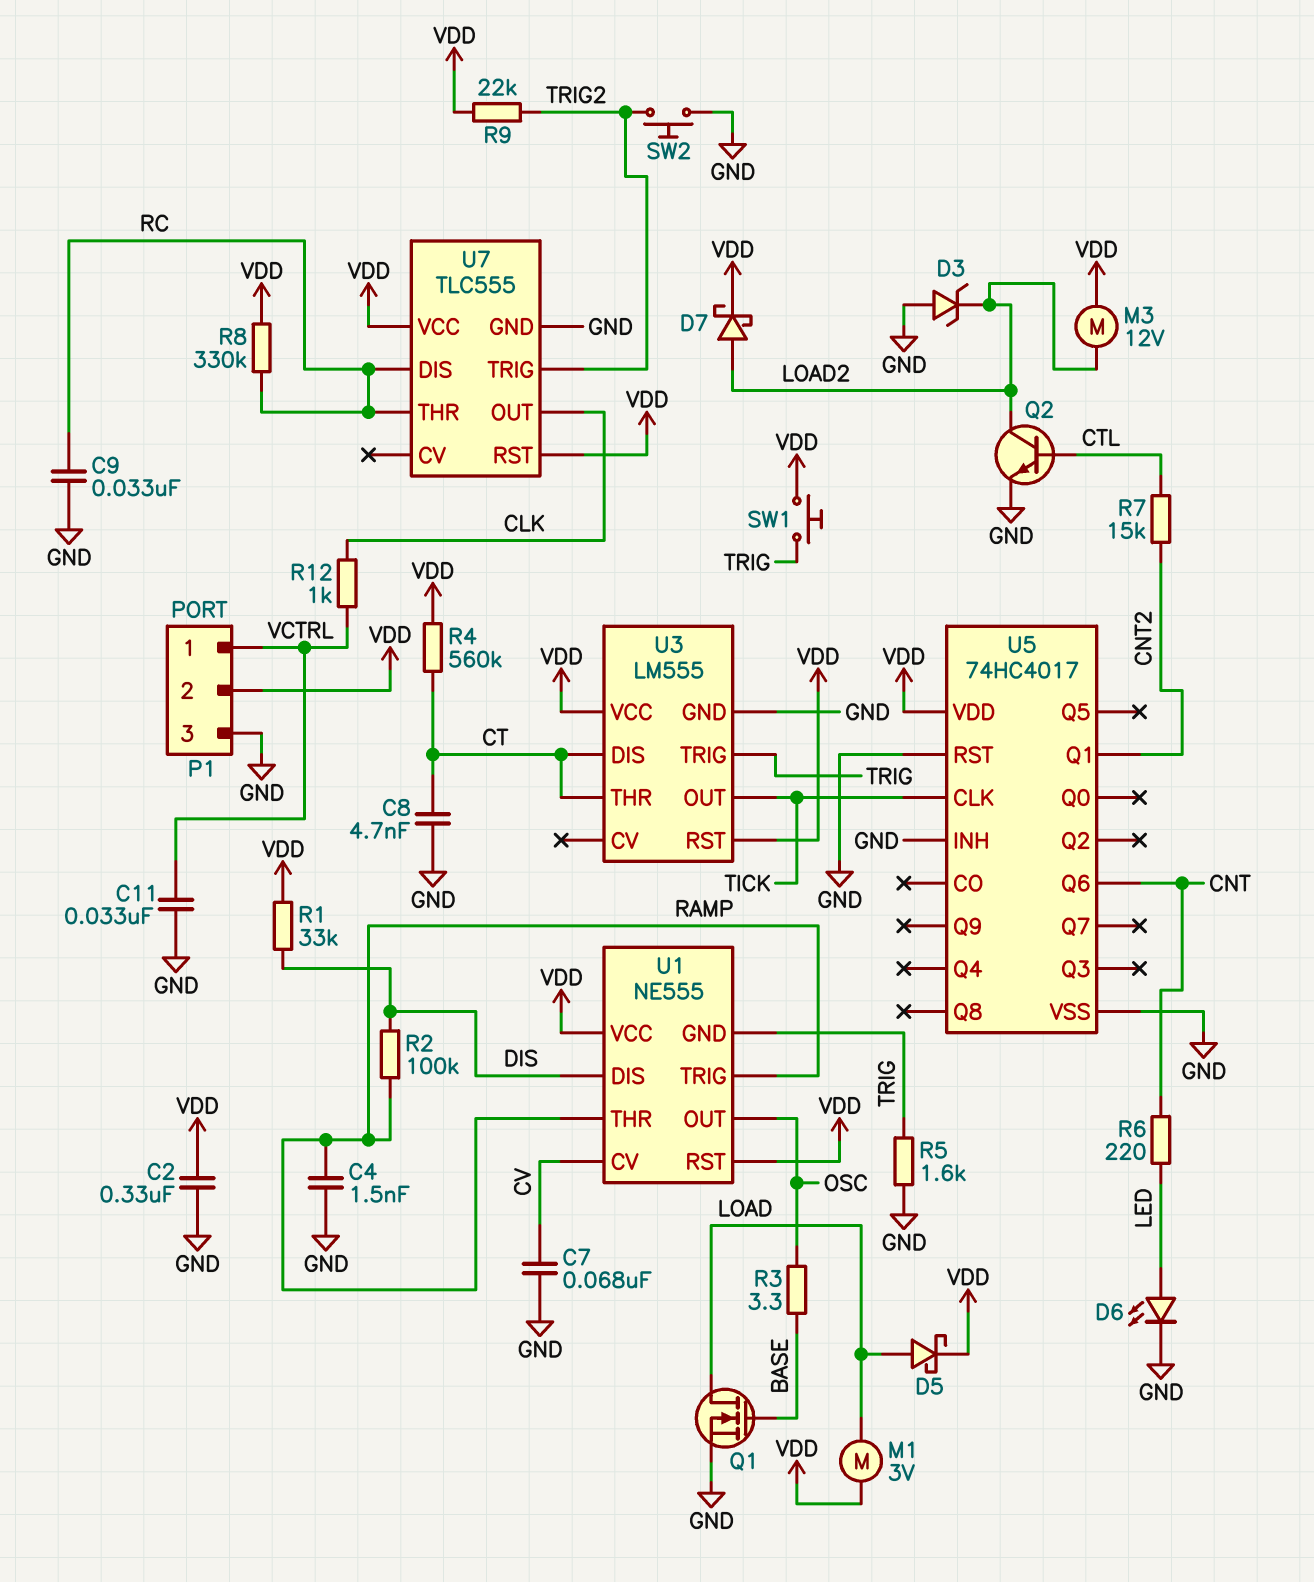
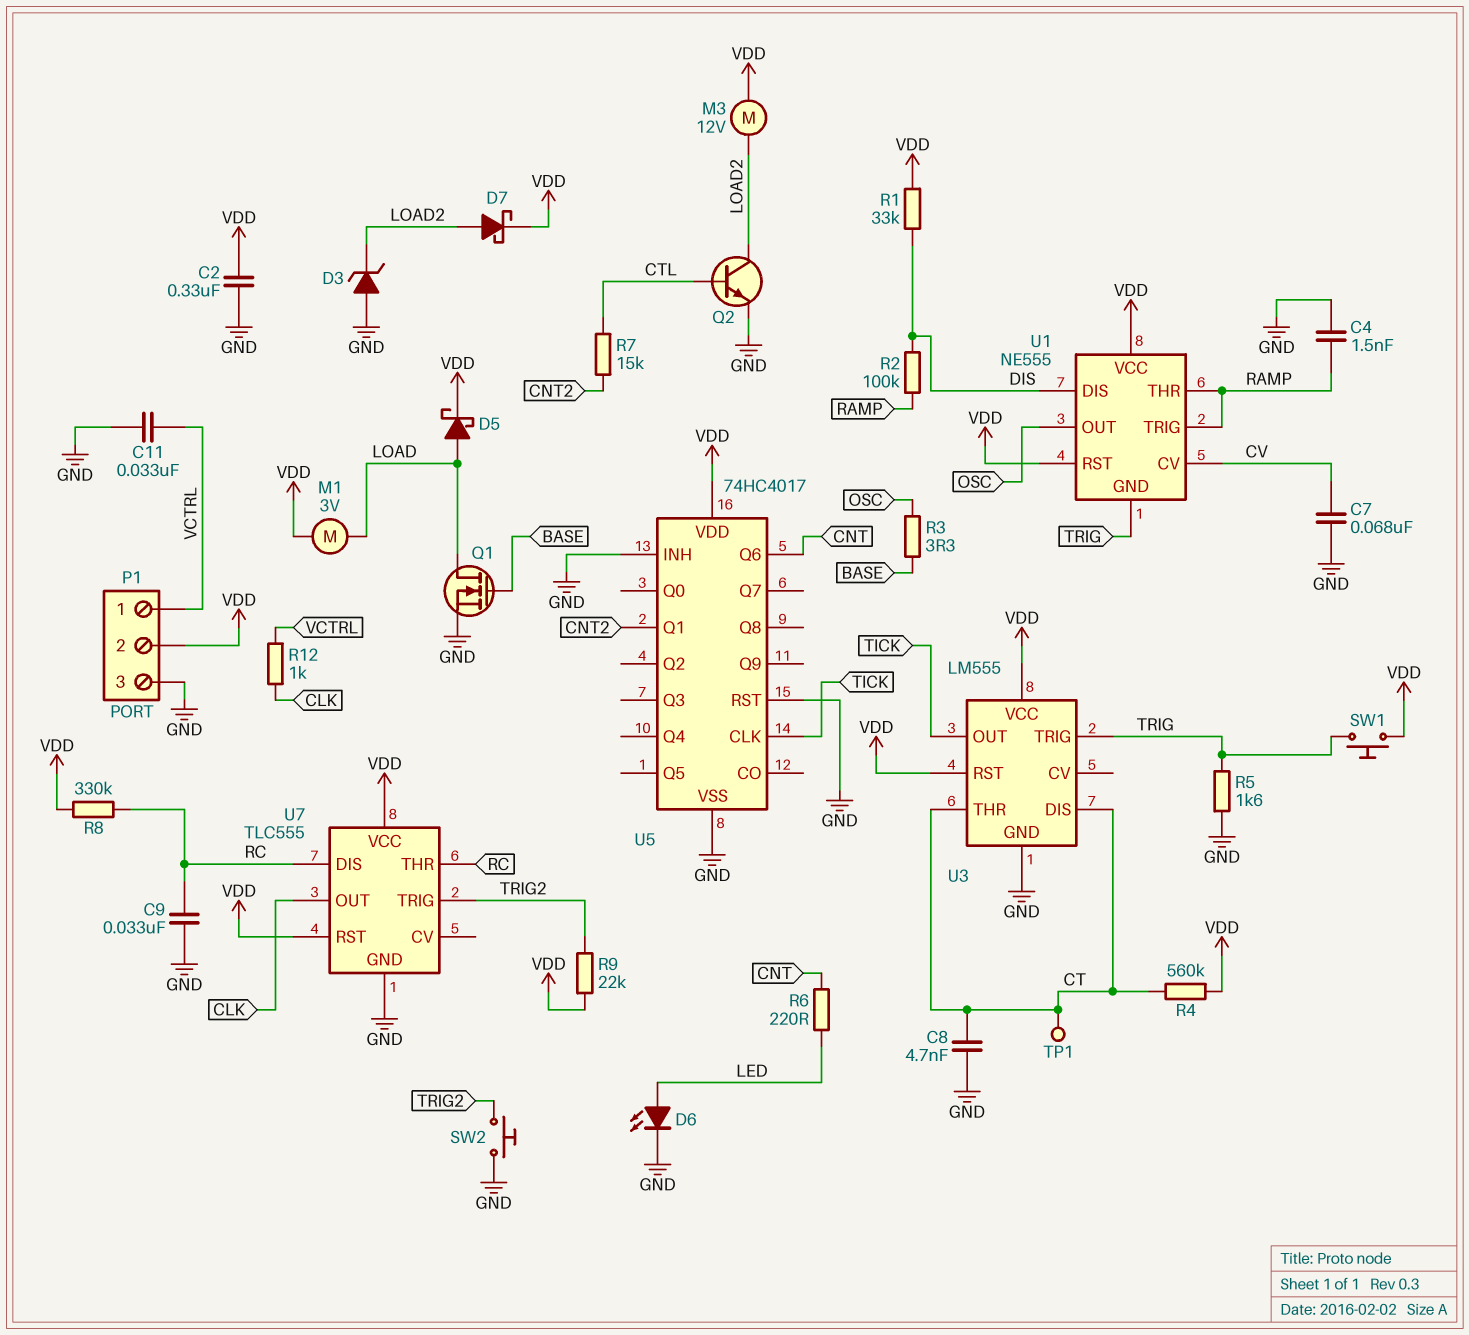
TP1: none -> test point (CT)

